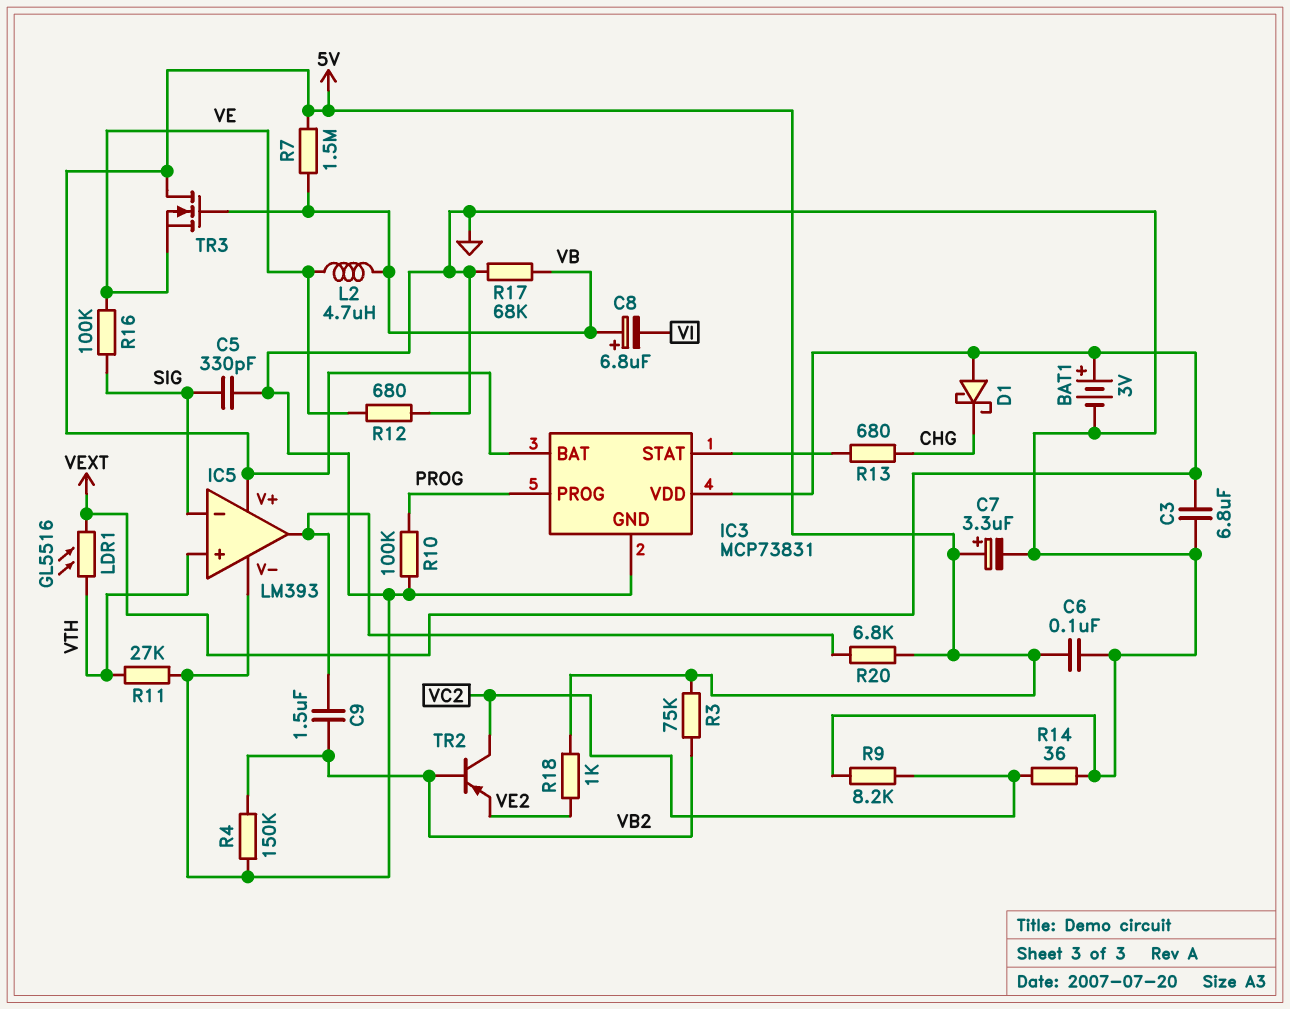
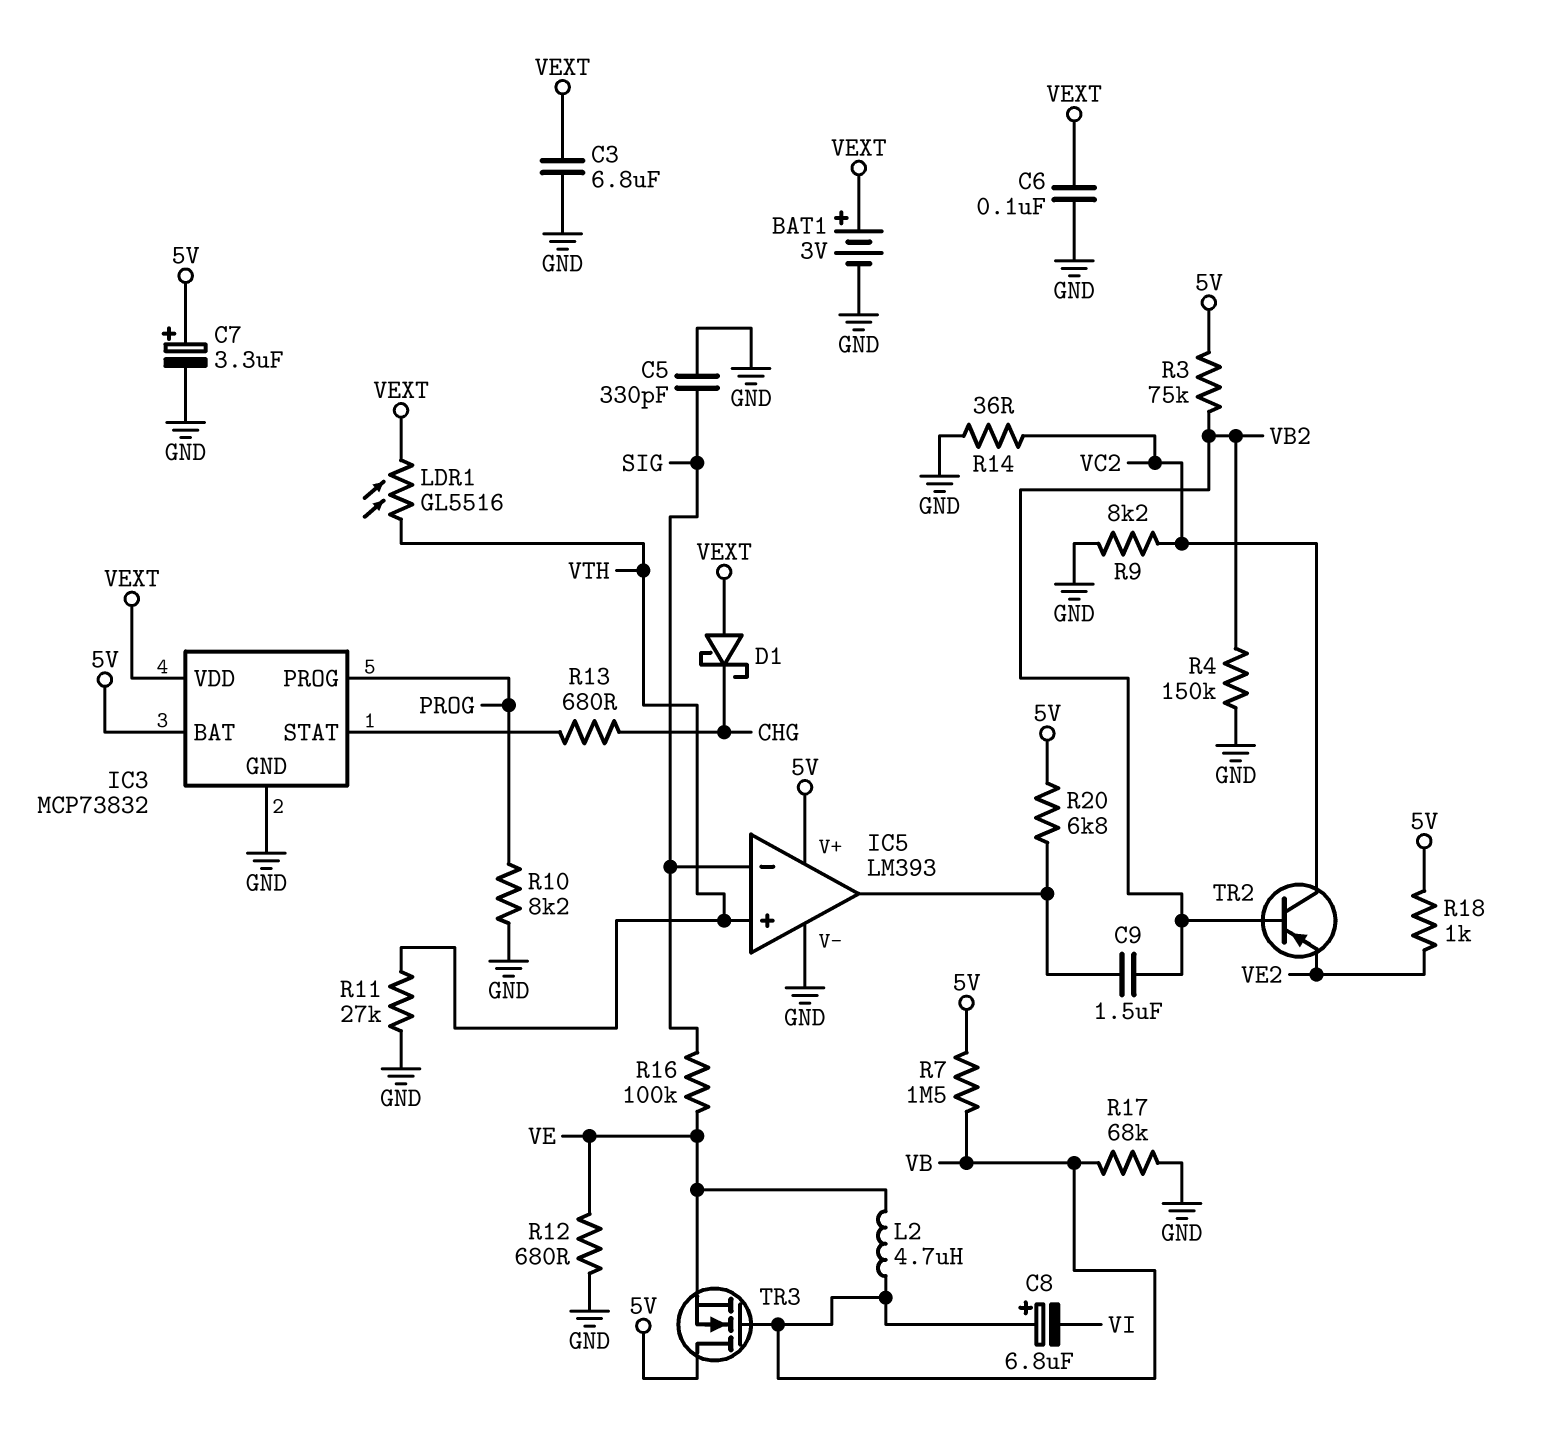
C6: 100nF (5V, GND) -> 100nF (GND, VEXT)
IC3: MCP73831 -> MCP73832
R10: 100k (GND, PROG) -> 8.2k (GND, PROG)

